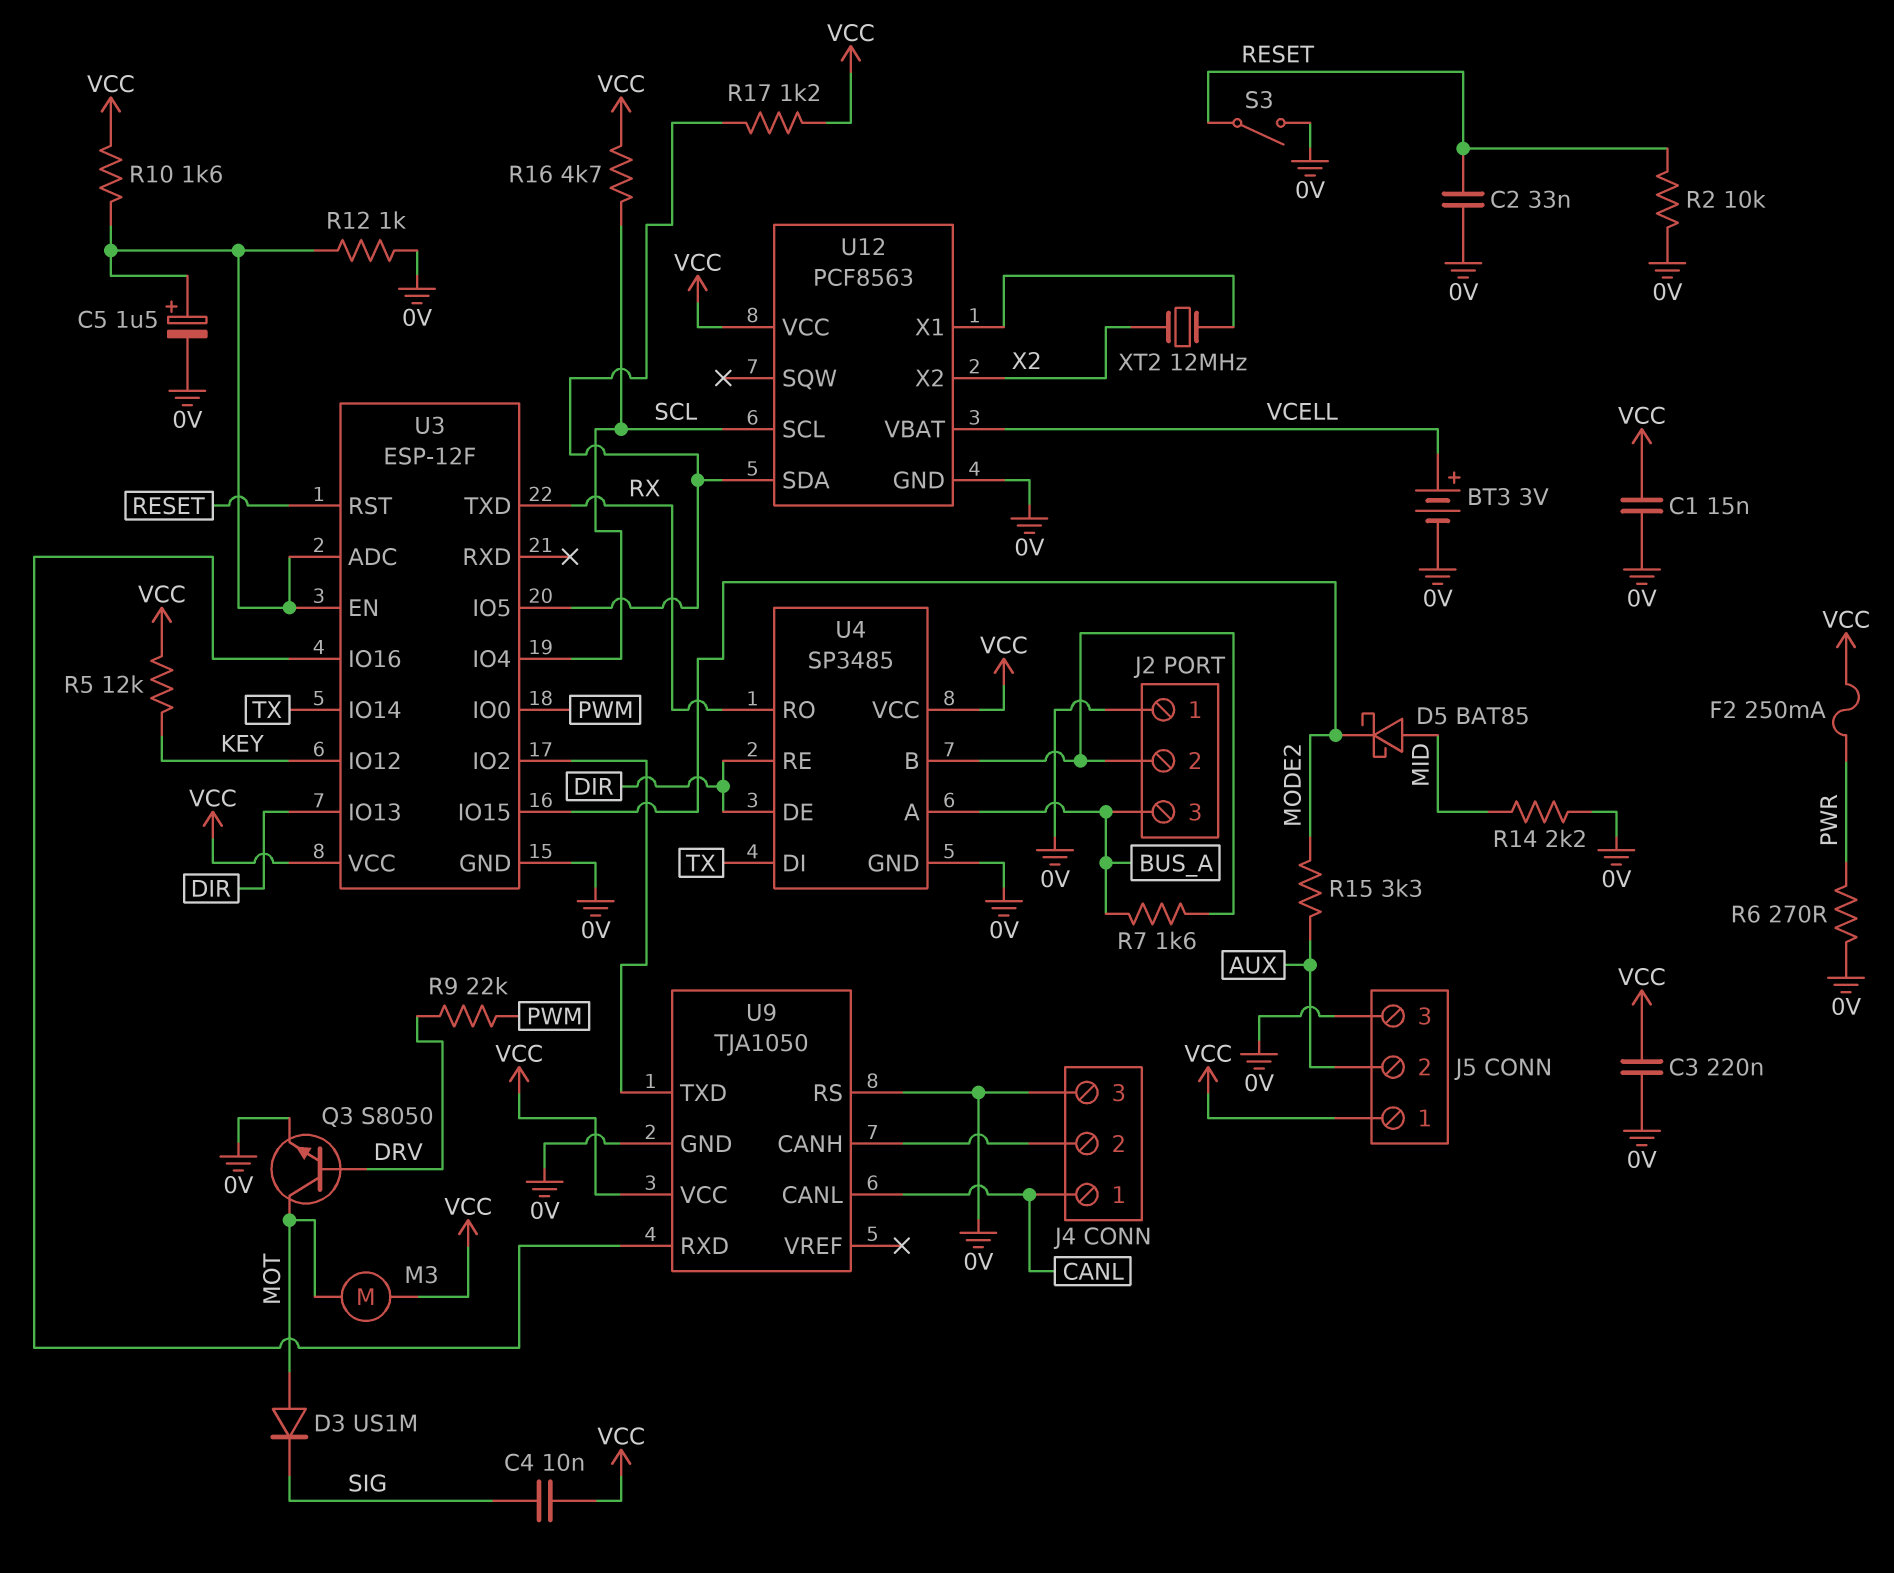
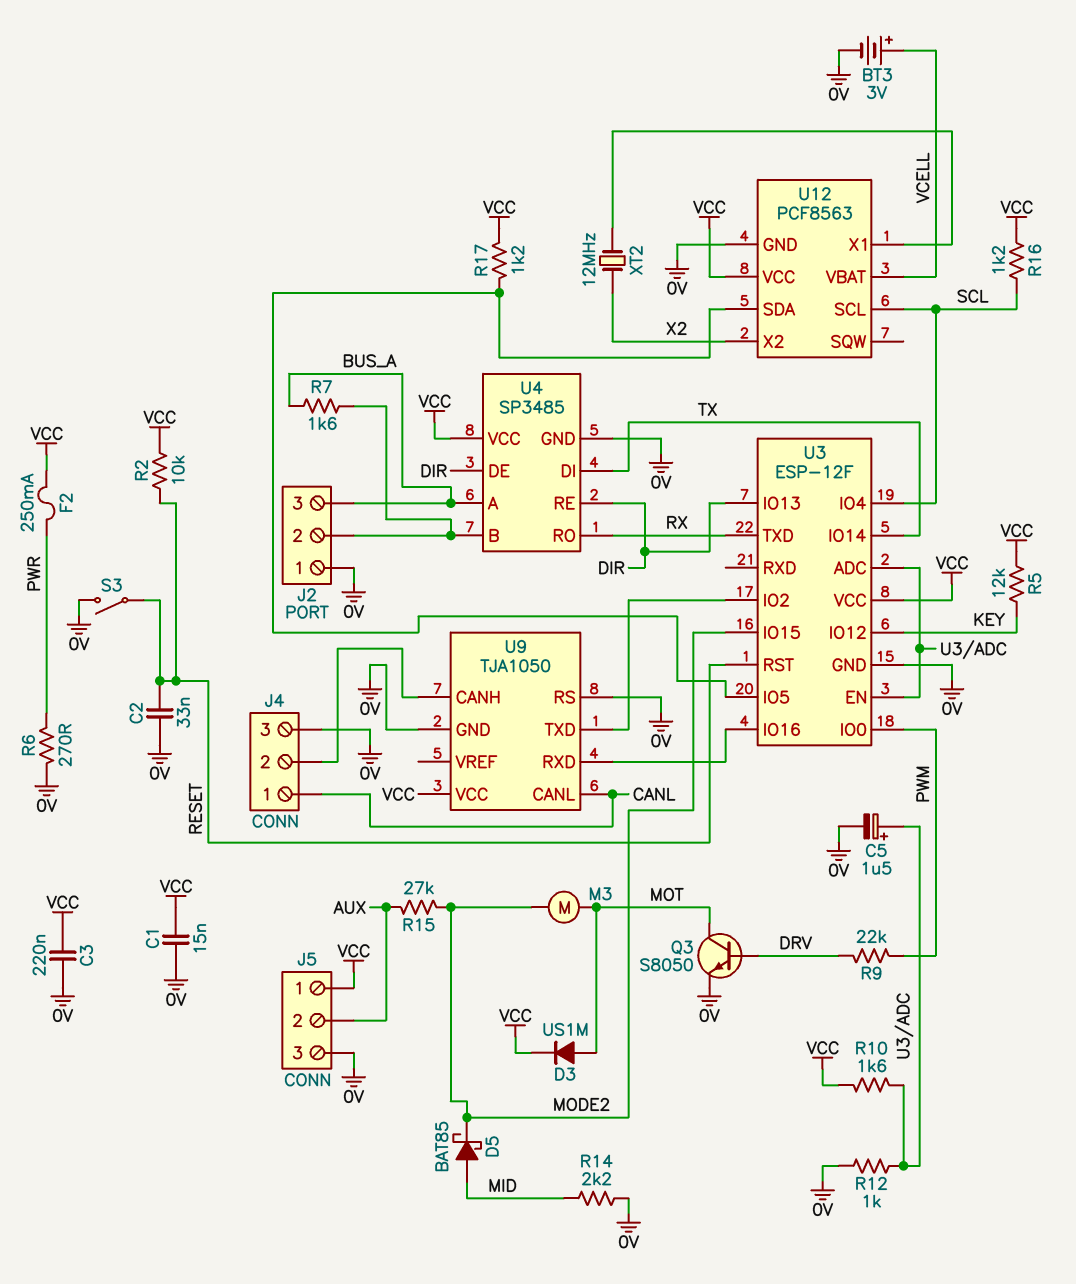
C4: 10nF (SIG, VCC) -> none
D3: diode US1M (A MOT, K SIG) -> diode US1M (A MOT, K VCC)
M3: motor (MOT, VCC) -> motor (MODE2, MOT)
R2: 10k (0V, RESET) -> 10k (RESET, VCC)
R15: 3.3k (AUX, MODE2) -> 27k (AUX, MODE2)
R16: 4.7k (SCL, VCC) -> 1.2k (SCL, VCC)

